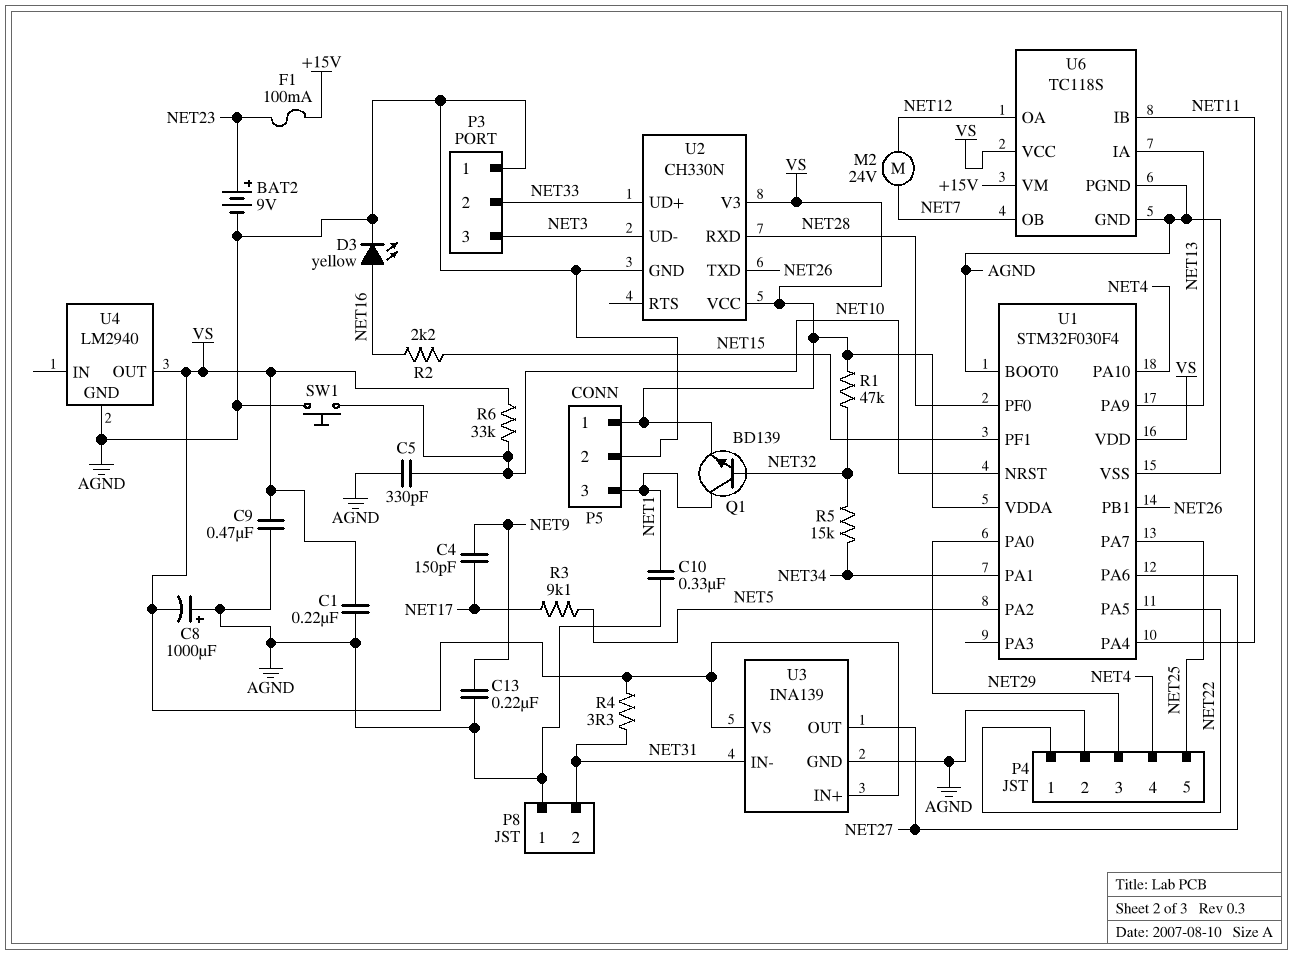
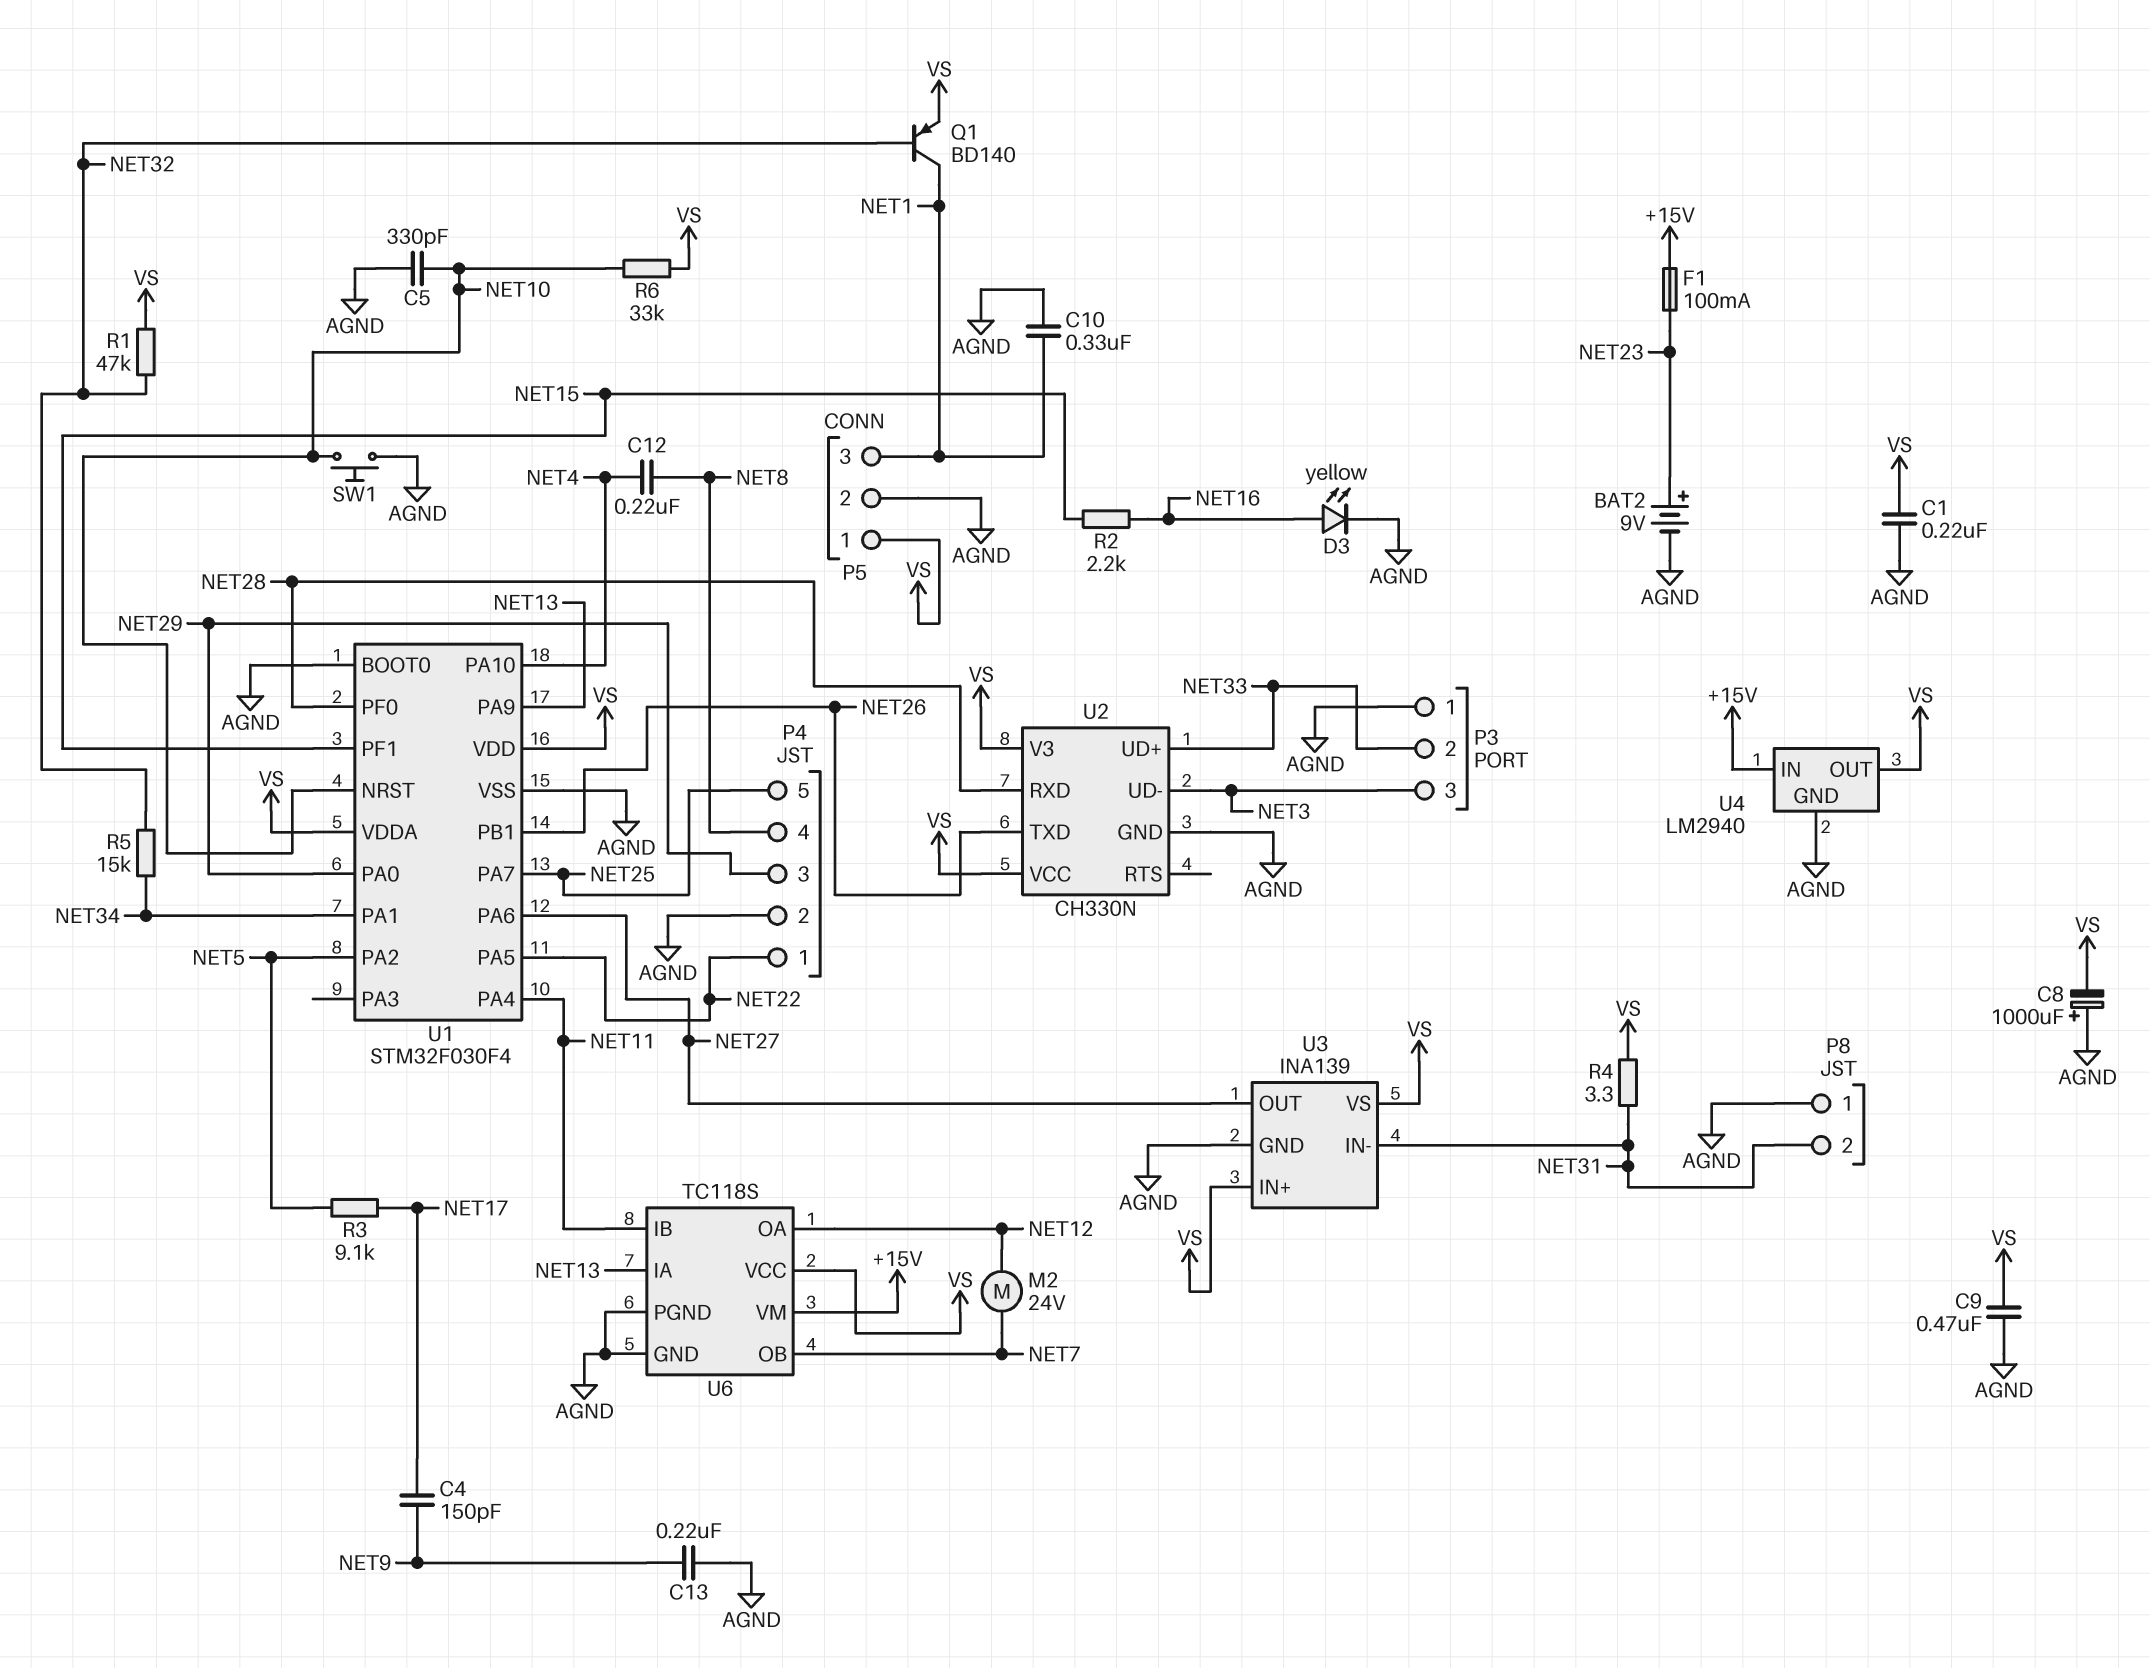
C12: none -> 220nF (NET4, NET8)
P4 pin 4: NET4 -> NET8
Q1: NPN BD139 (B NET32, C NET1, E VS) -> PNP BD140 (B NET32, C NET1, E VS)
U4 pin IN: none -> +15V

